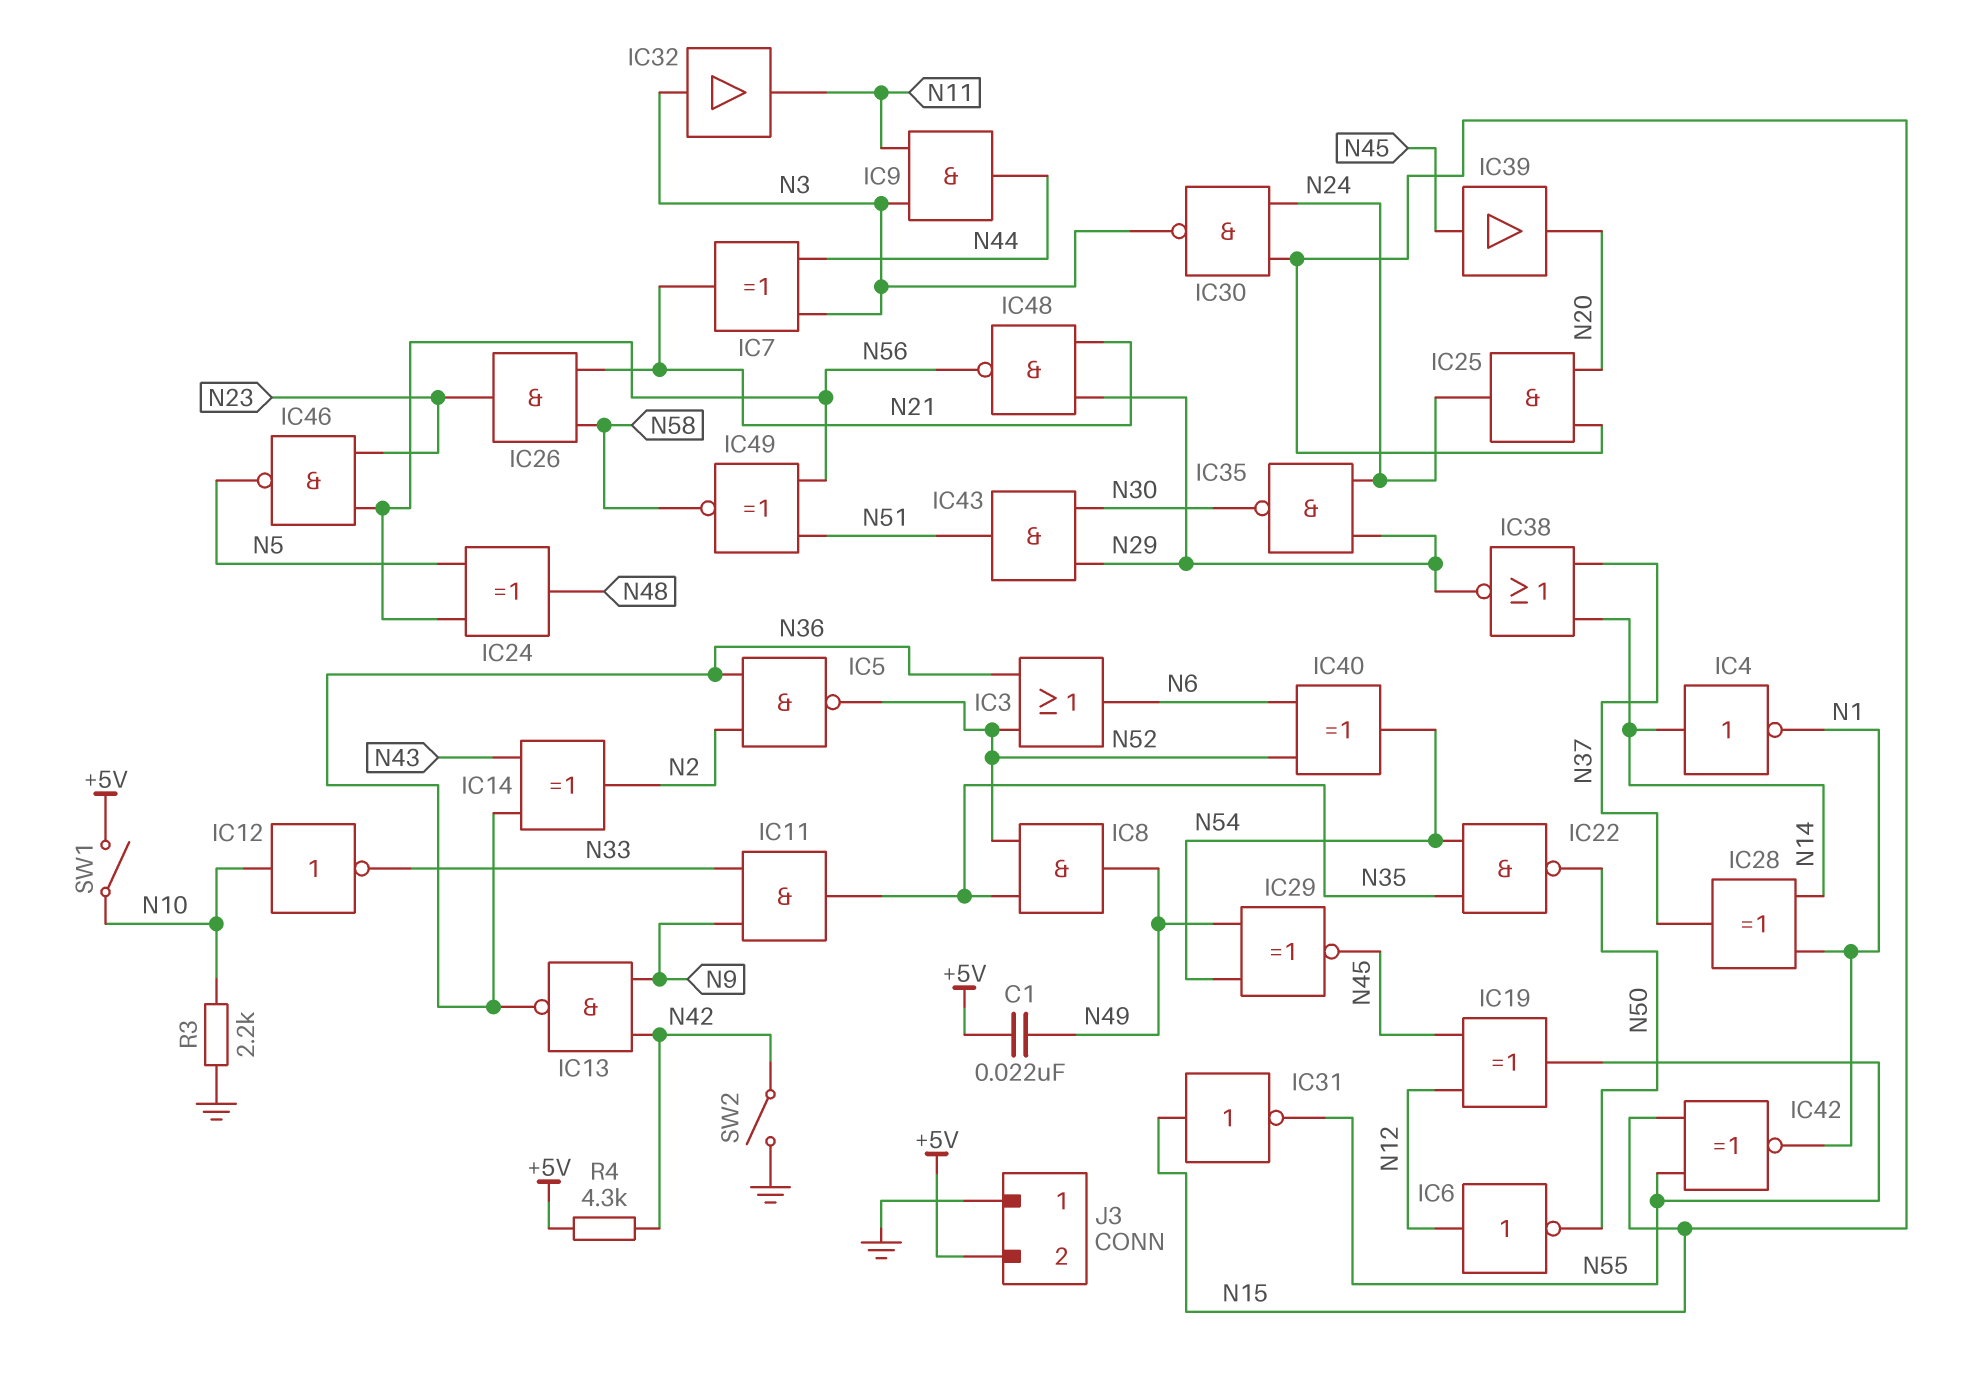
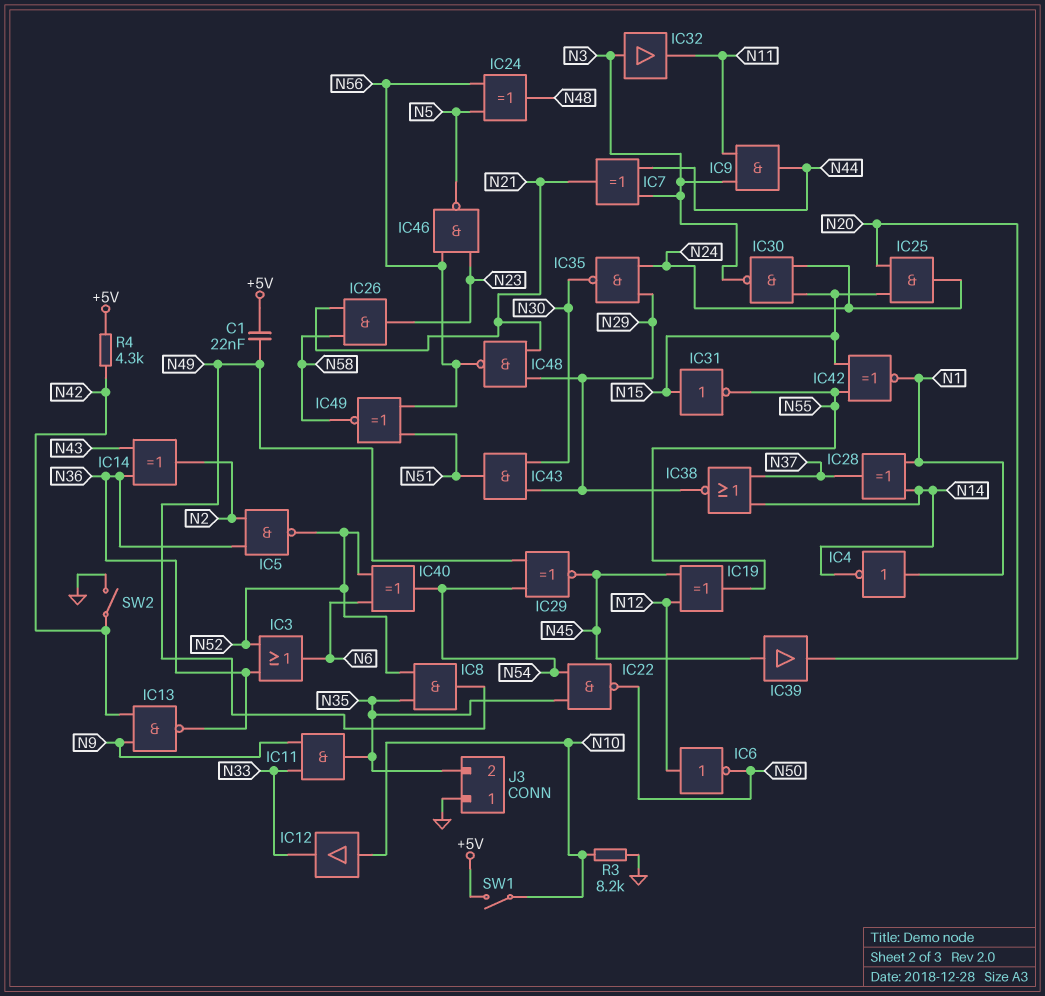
IC4: NOT (in N14, out N1) -> NOT (in N1, out N14)
IC12: NOT (in N10, out N33) -> buffer (in N10, out N33)
J3 pin 2: +5V -> N35
R3: 2.2k (GND, N10) -> 8.2k (GND, N10)

